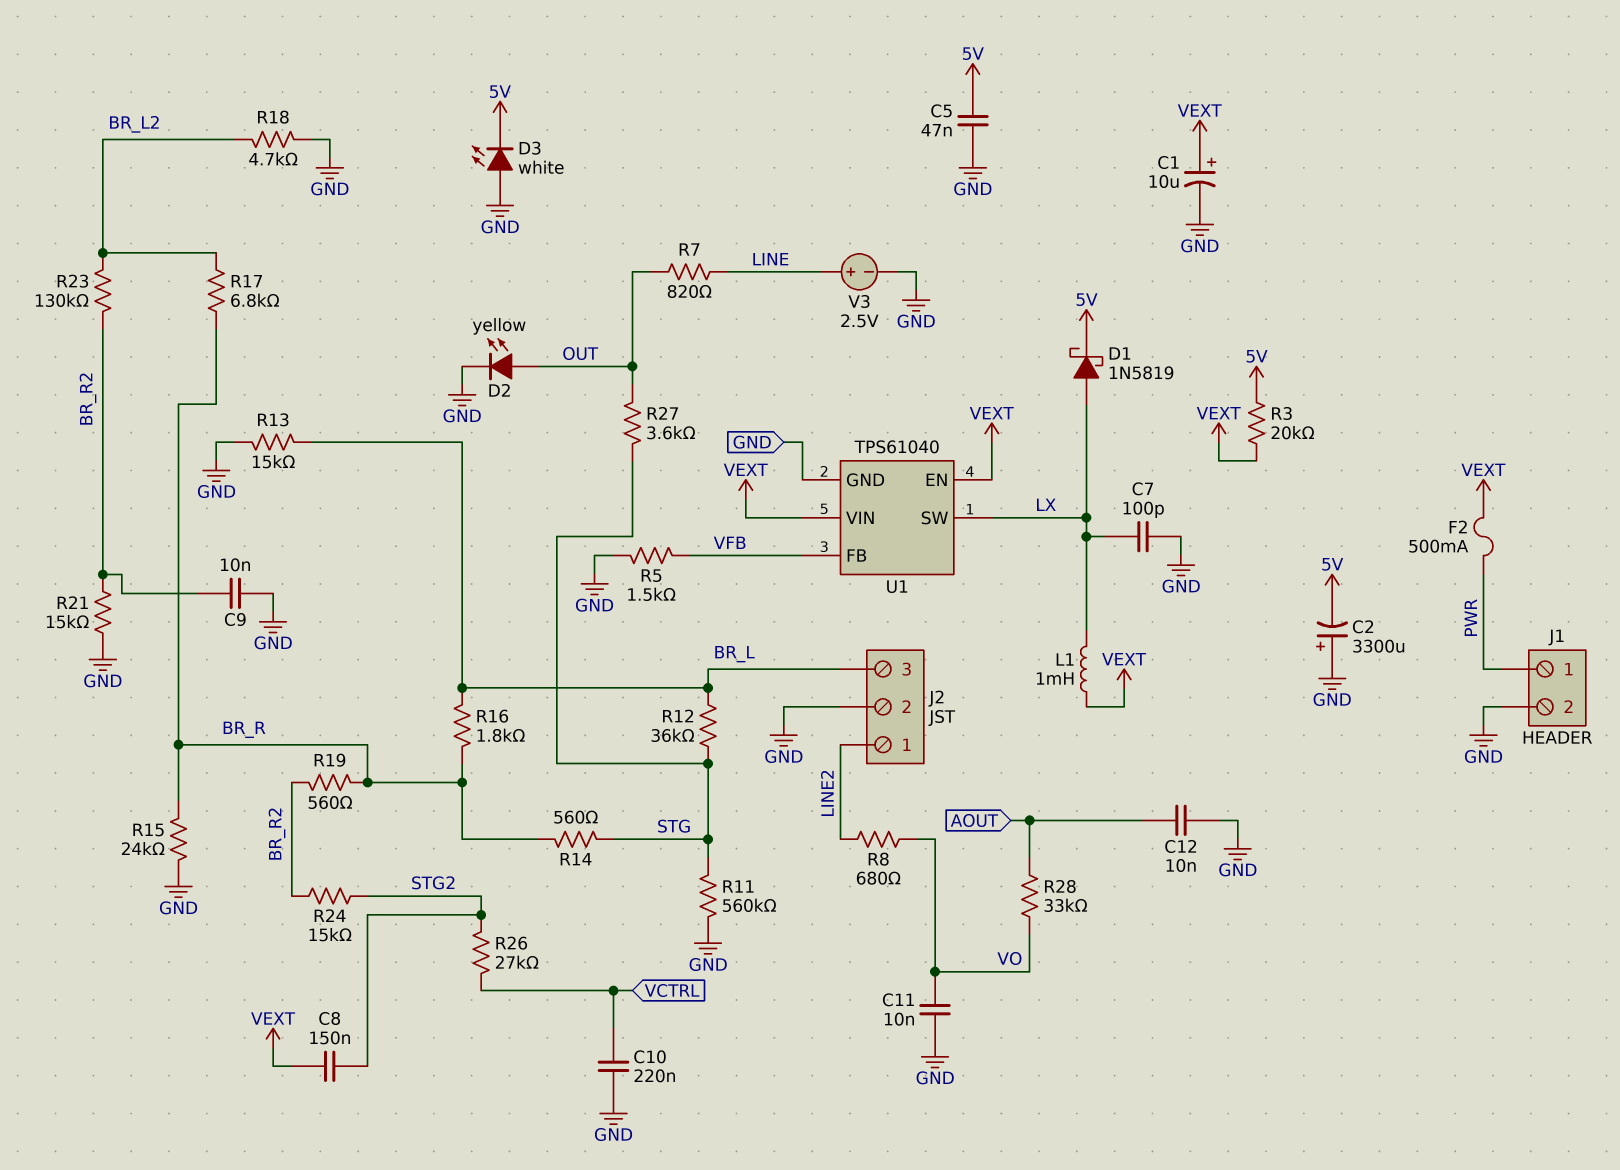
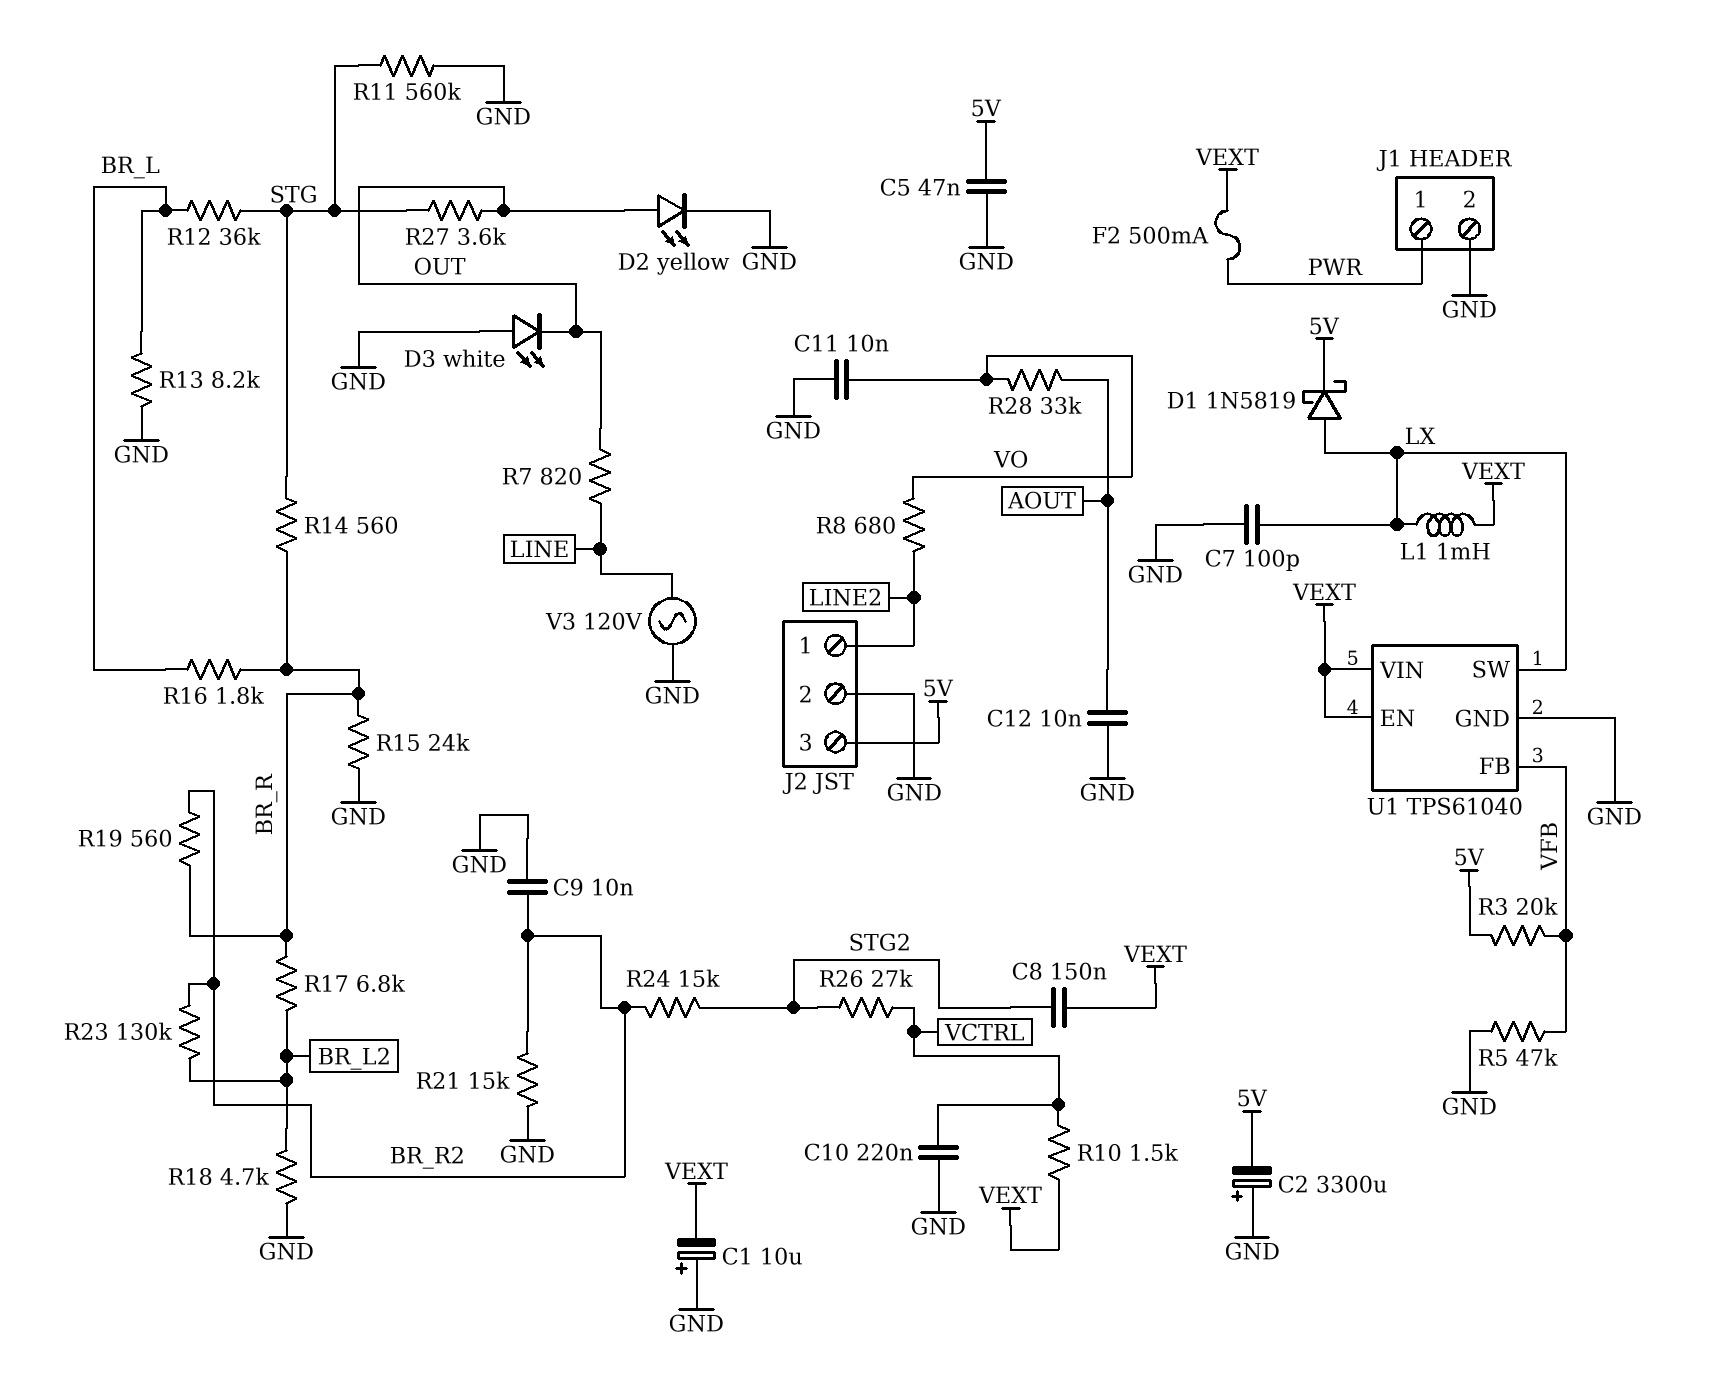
C1: 10uF (plus VEXT, minus GND) -> 10uF (plus GND, minus VEXT)
D3: LED white (A GND, K 5V) -> LED white (A GND, K OUT)
J2 pin 3: BR_L -> 5V
R3: 20k (5V, VEXT) -> 20k (5V, VFB)
R5: 1.5k (GND, VFB) -> 47k (GND, VFB)
R10: none -> 1.5k (VCTRL, VEXT)
R13: 15k (BR_L, GND) -> 8.2k (BR_L, GND)
V3: 2.5V (plus LINE, minus GND) -> AC 120V (GND, LINE)

